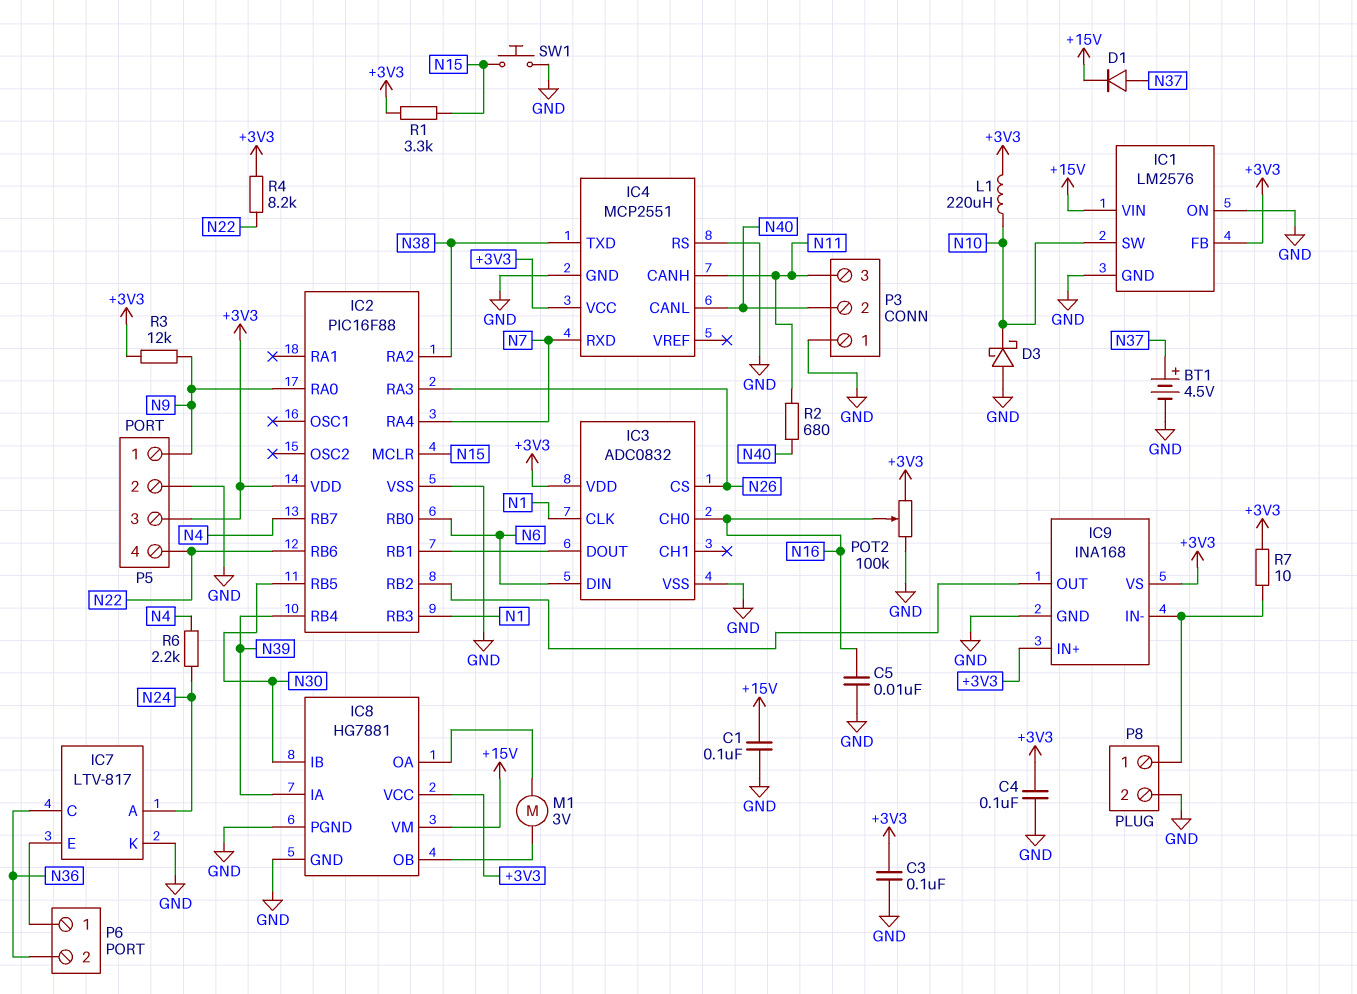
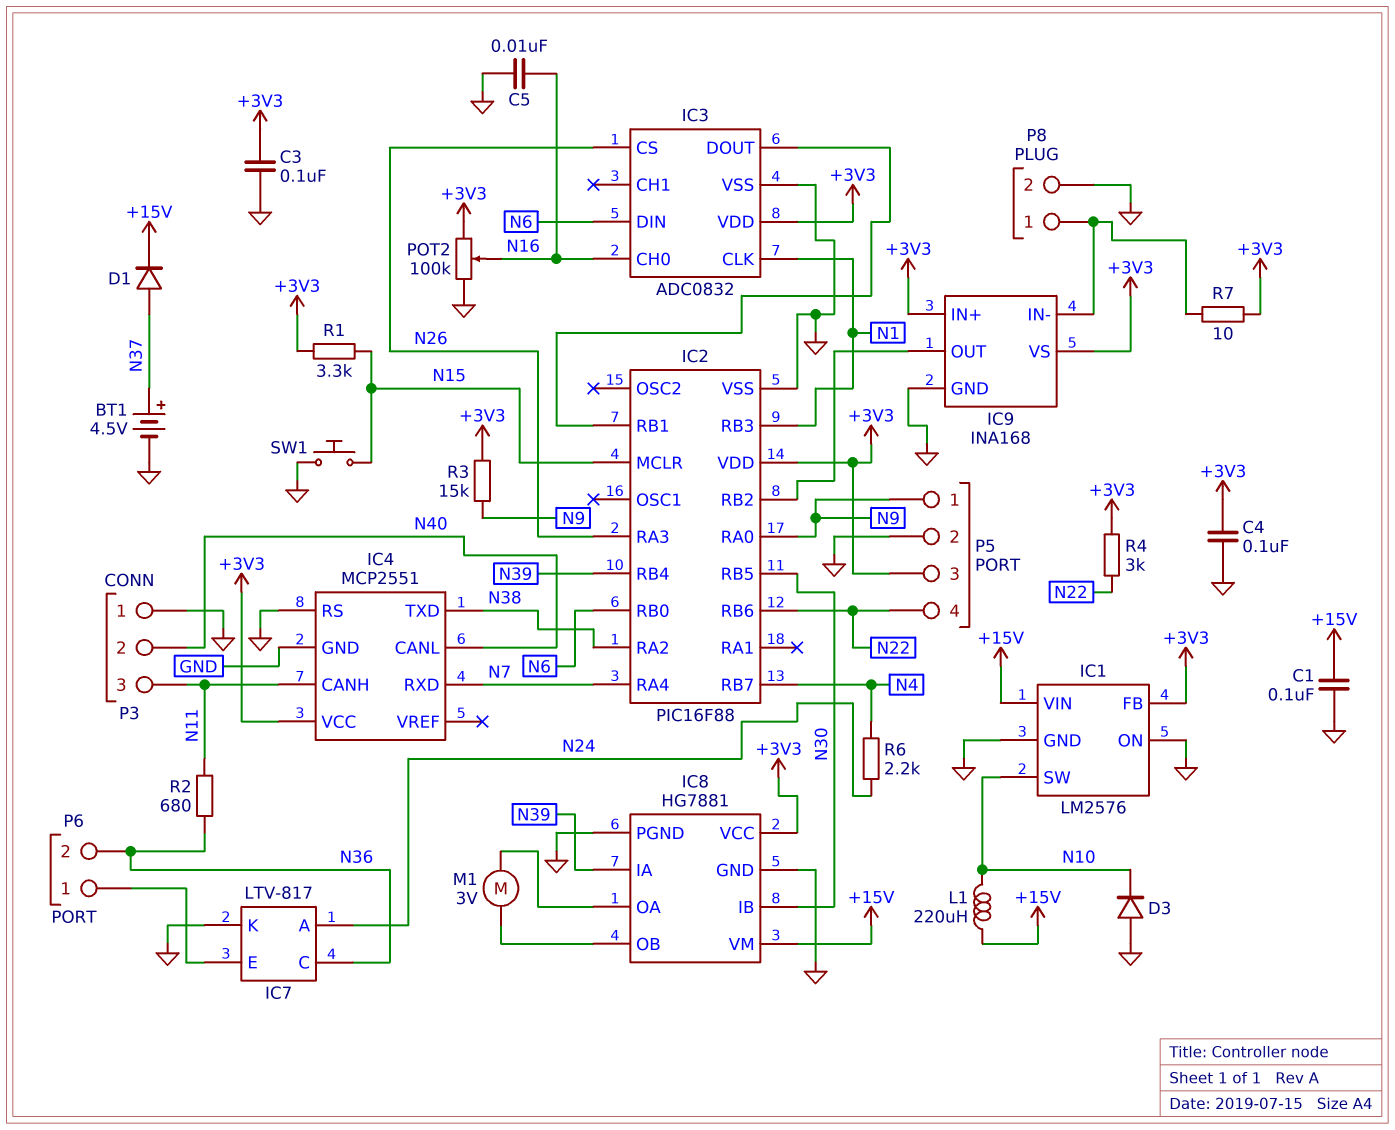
D3: schottky (A GND, K N10) -> diode (A GND, K N10)
L1: 220uH (+3V3, N10) -> 220uH (+15V, N10)
R2: 680 (N11, N40) -> 680 (N11, N36)
R3: 12k (+3V3, N9) -> 15k (+3V3, N9)
R4: 8.2k (+3V3, N22) -> 3k (+3V3, N22)

